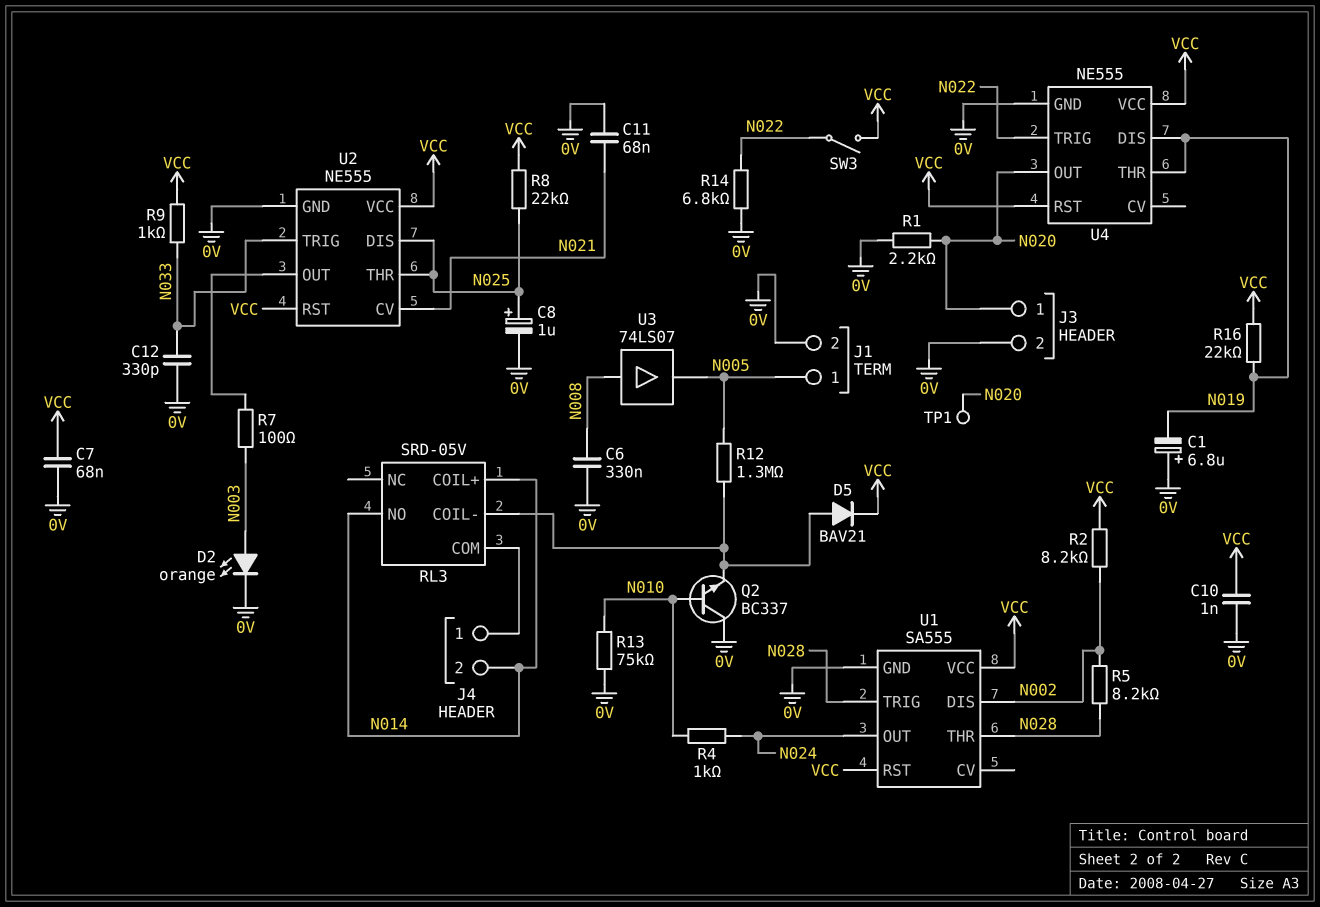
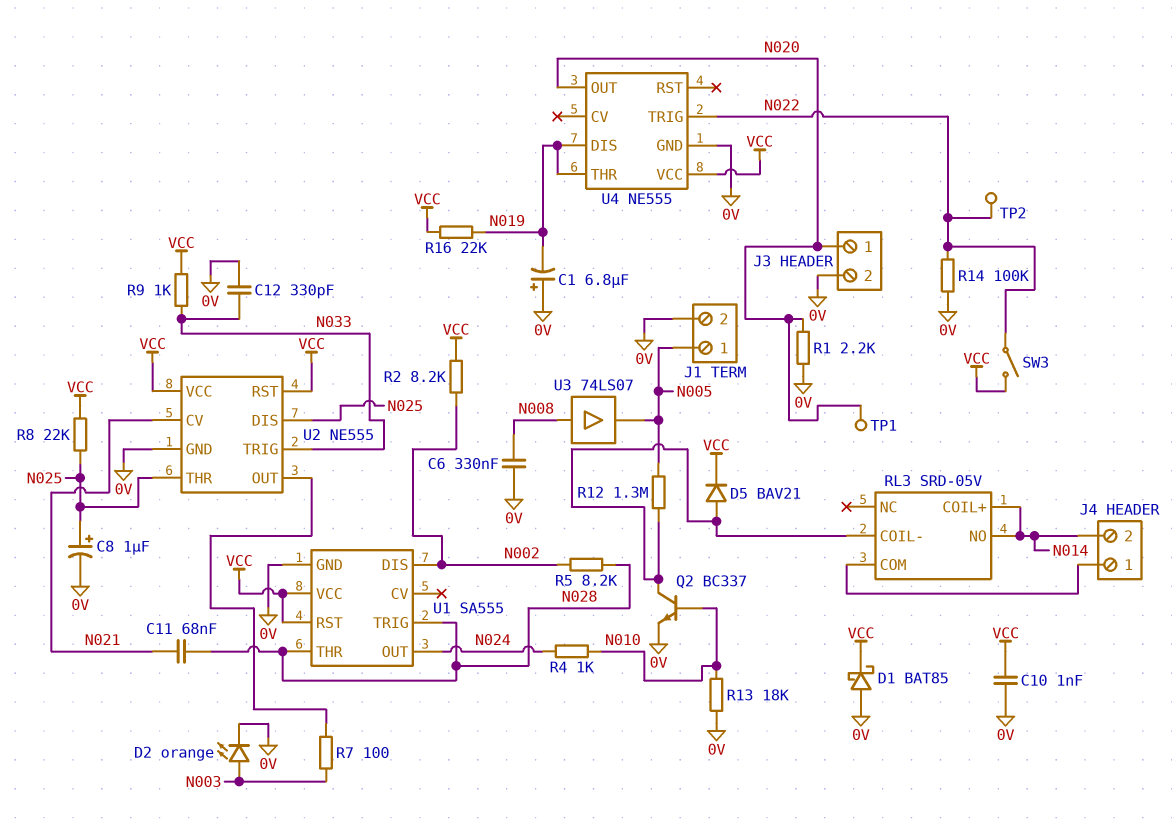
C7: 68nF (0V, VCC) -> none
C11: 68nF (0V, N021) -> 68nF (N021, N028)
D1: none -> schottky BAT85 (A 0V, K VCC)
Q2: NPN BC337 (B N010, C 0V, E RL3/COIL-) -> NPN BC337 (B N010, C RL3/COIL-, E 0V)
R13: 75k (0V, N010) -> 18k (0V, N010)
R14: 6.8k (0V, N022) -> 100k (0V, N022)
TP2: none -> test point (N022)
U4 pin RST: VCC -> none

